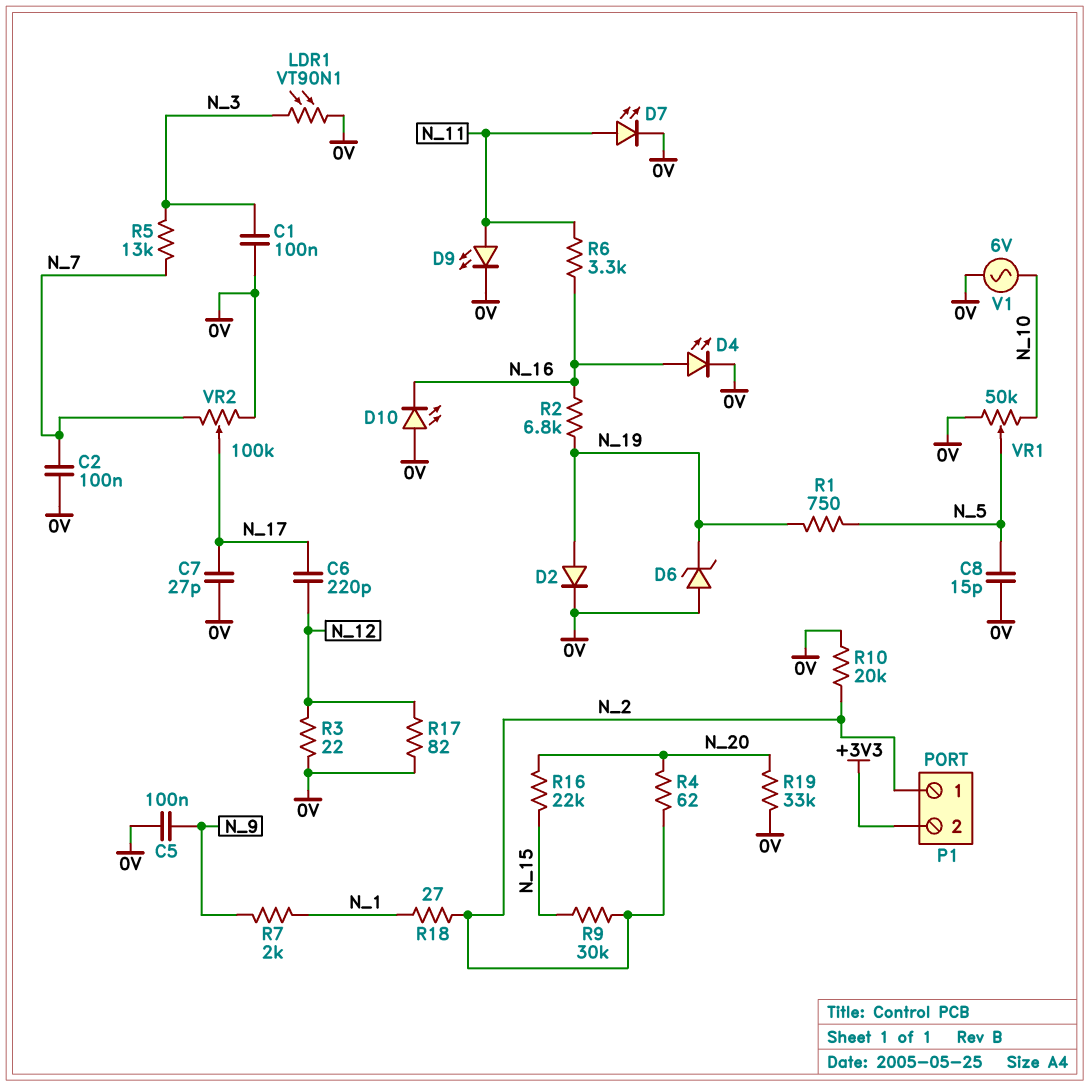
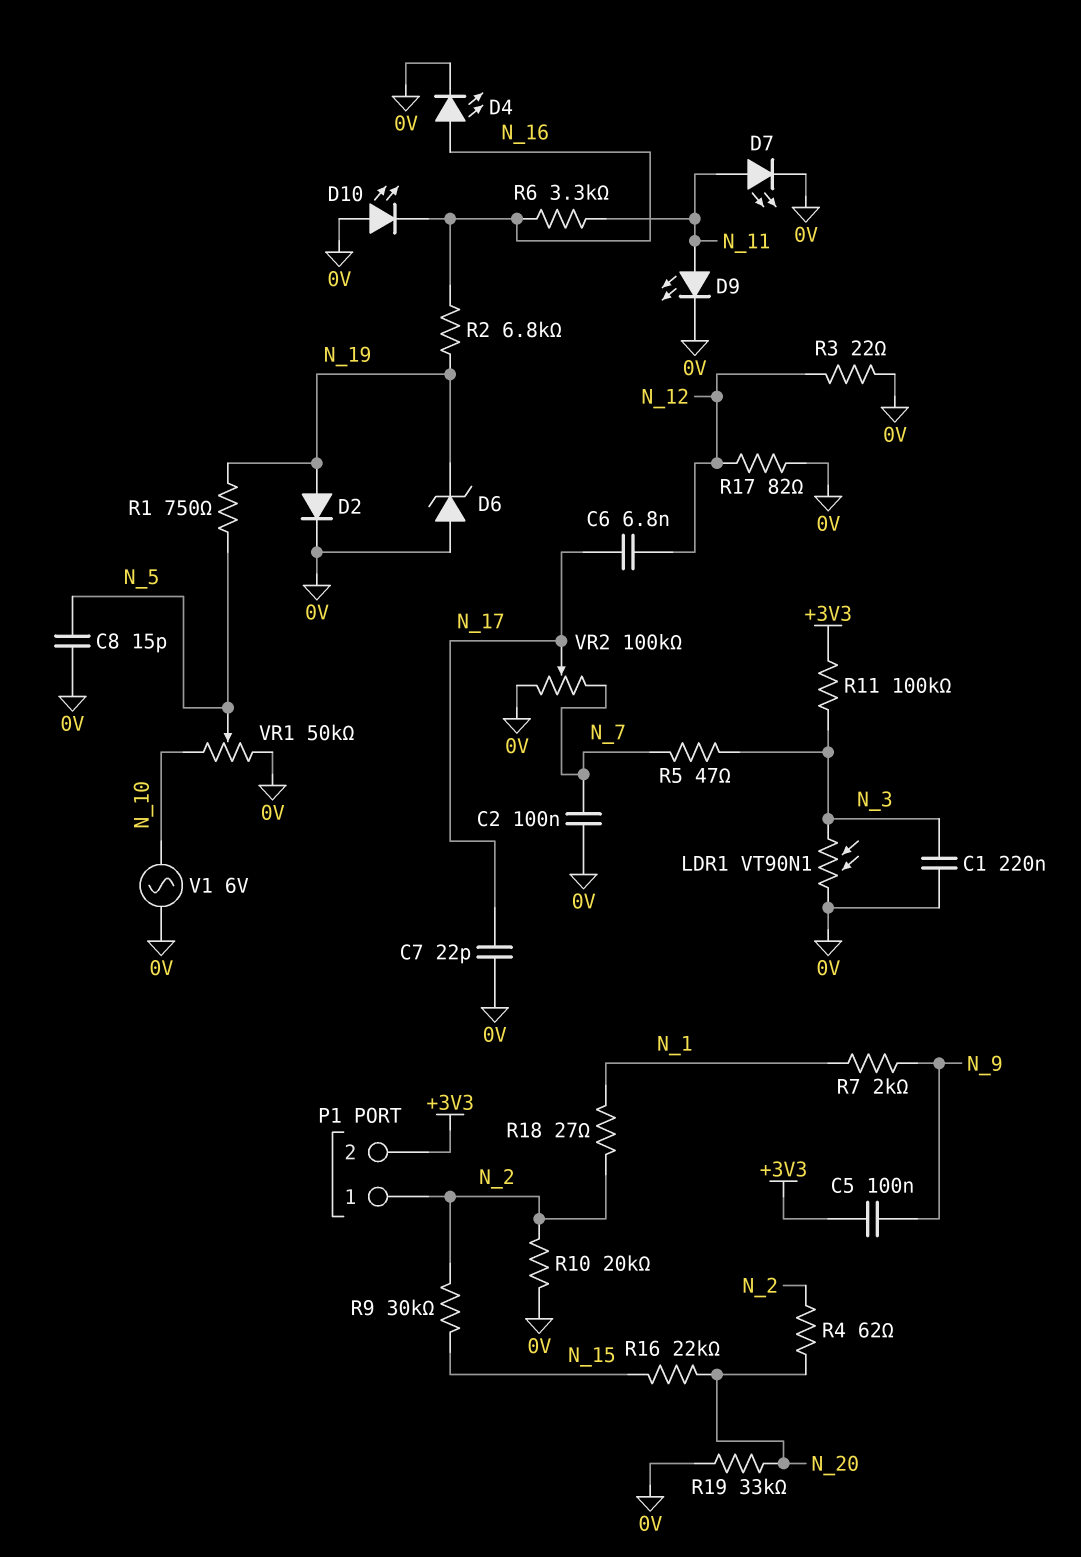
C1: 100nF (0V, N_3) -> 220nF (0V, N_3)
C5: 100nF (0V, N_9) -> 100nF (+3V3, N_9)
C6: 220pF (N_12, N_17) -> 6.8nF (N_12, N_17)
C7: 27pF (0V, N_17) -> 22pF (0V, N_17)
R5: 13k (N_3, N_7) -> 47 (N_3, N_7)
R11: none -> 100k (+3V3, N_3)

